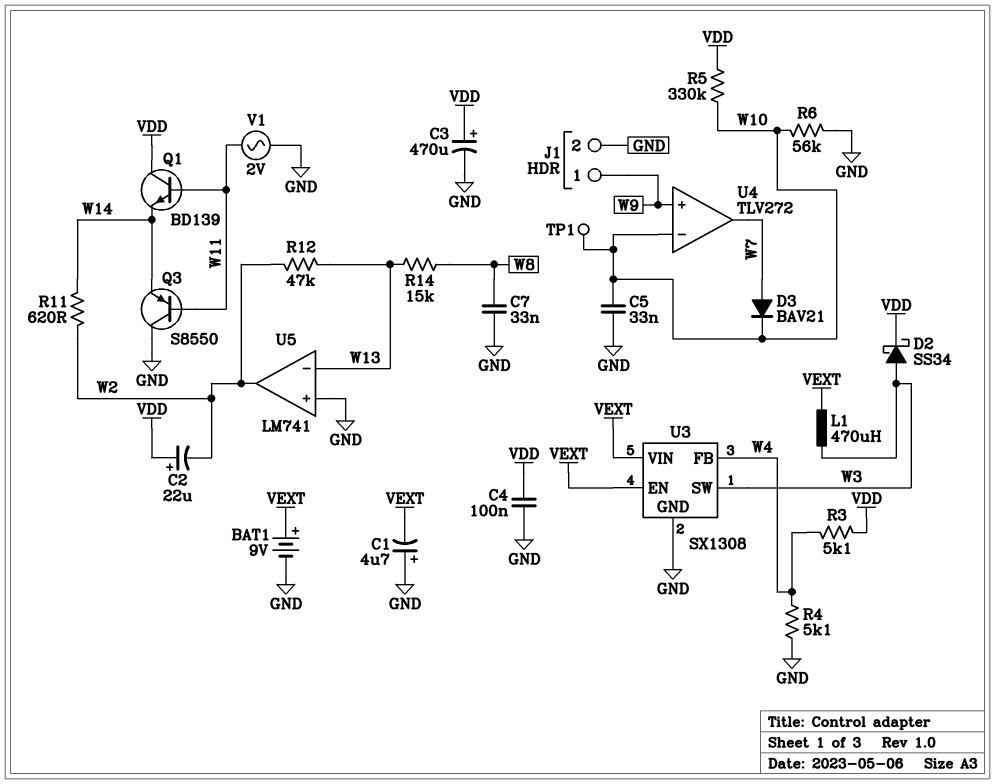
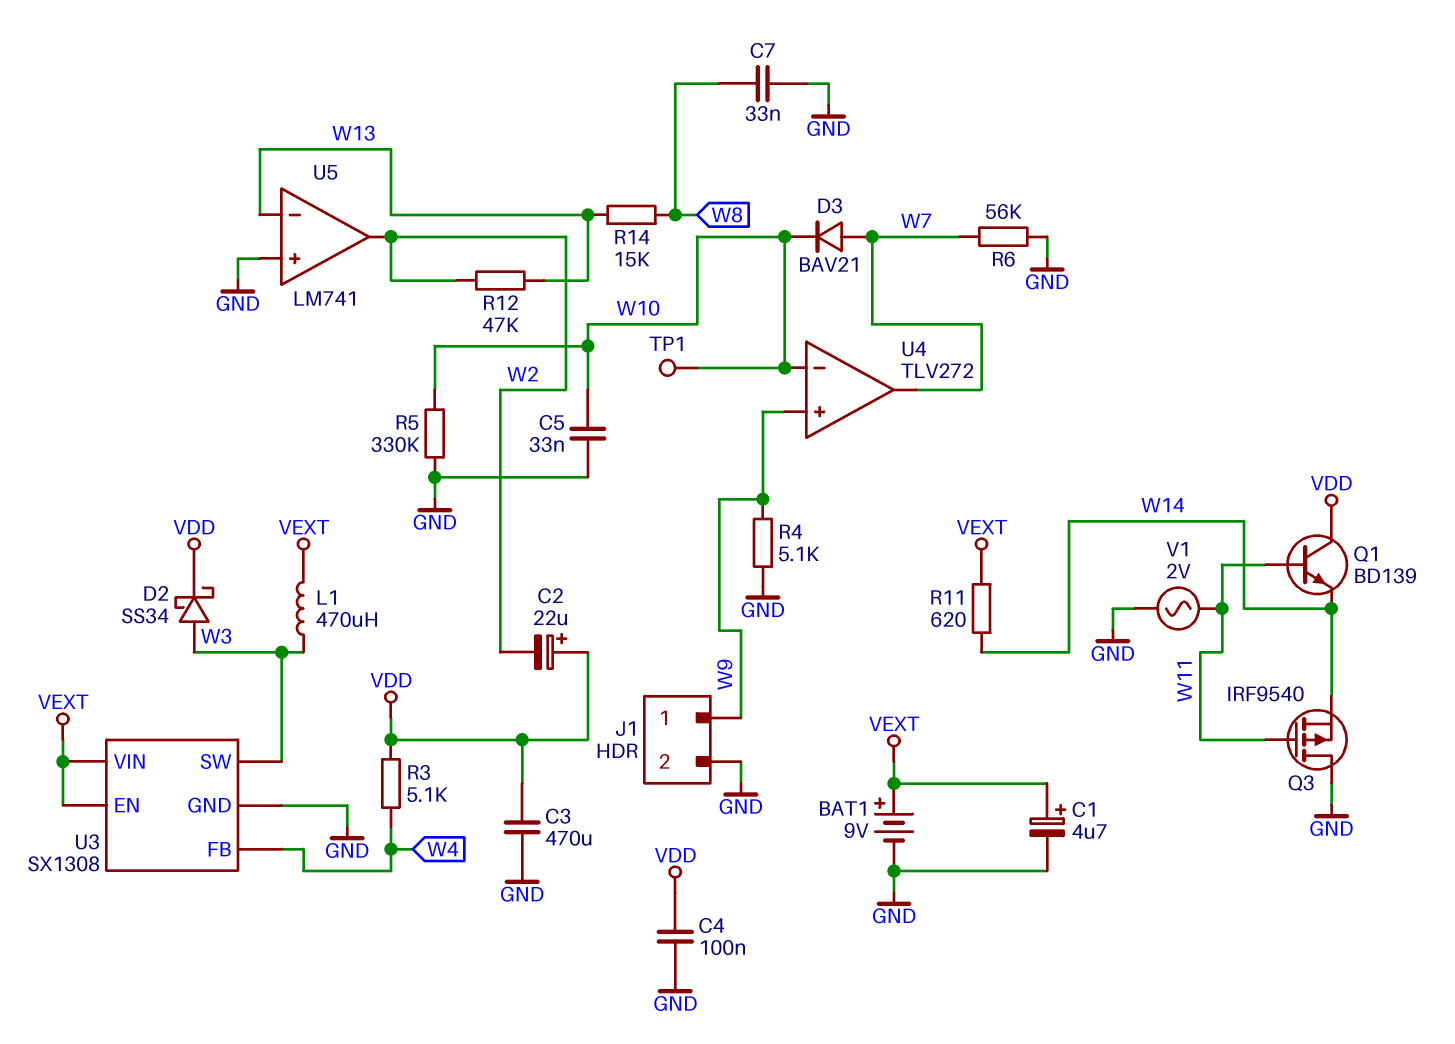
C1: 4.7uF (plus GND, minus VEXT) -> 4.7uF (plus VEXT, minus GND)
C3: 470uF (plus VDD, minus GND) -> 470uF (GND, VDD)
Q3: PNP S8550 (B W11, C GND, E W14) -> PMOS IRF9540 (G W11, D GND, S W14)
R4: 5.1k (GND, W4) -> 5.1k (GND, W9)
R5: 330k (VDD, W10) -> 330k (GND, W10)
R6: 56k (GND, W10) -> 56k (GND, W7)
R11: 620 (W2, W14) -> 620 (VEXT, W14)

